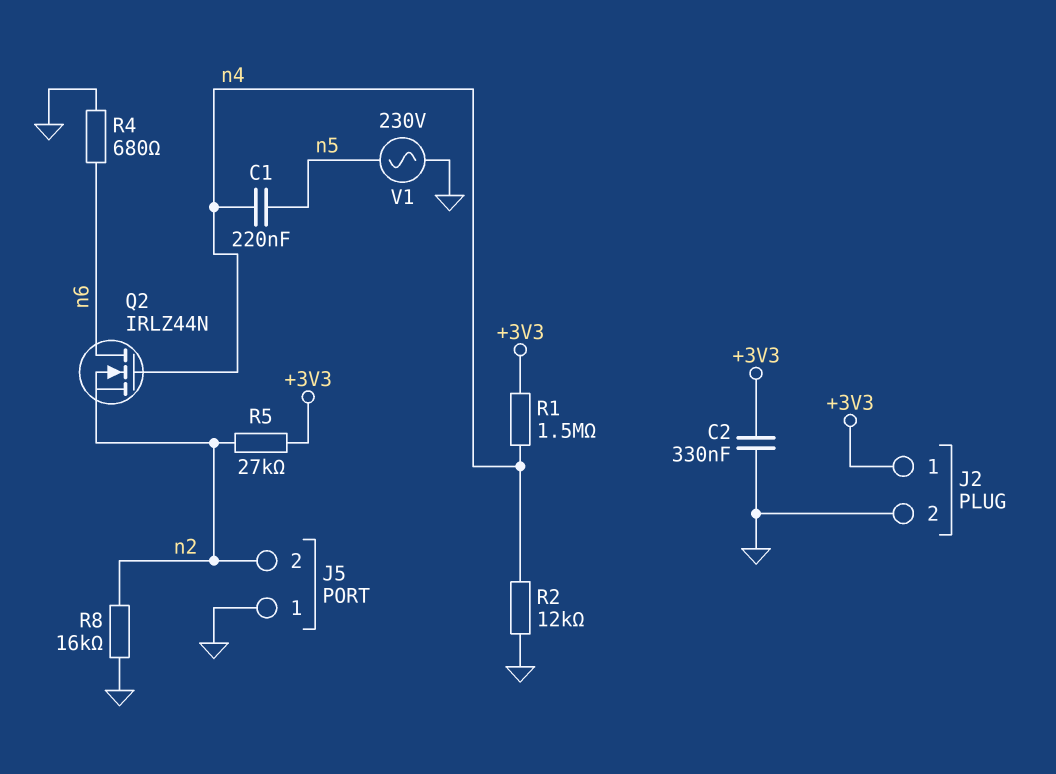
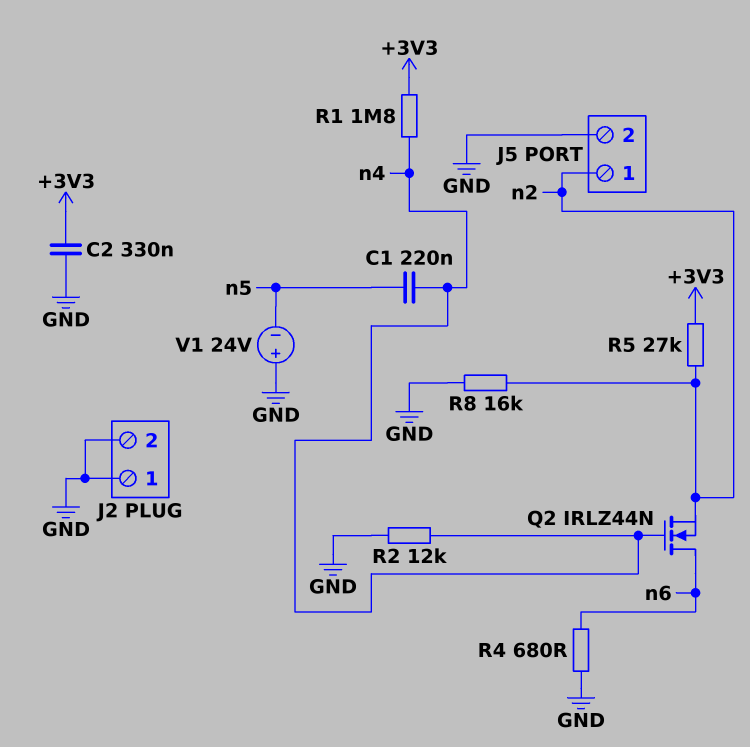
J2 pin 1: +3V3 -> GND
J5 pin 1: GND -> n2
J5 pin 2: n2 -> GND
R1: 1.5M (+3V3, n4) -> 1.8M (+3V3, n4)
V1: AC 230V (GND, n5) -> 24V (plus GND, minus n5)

